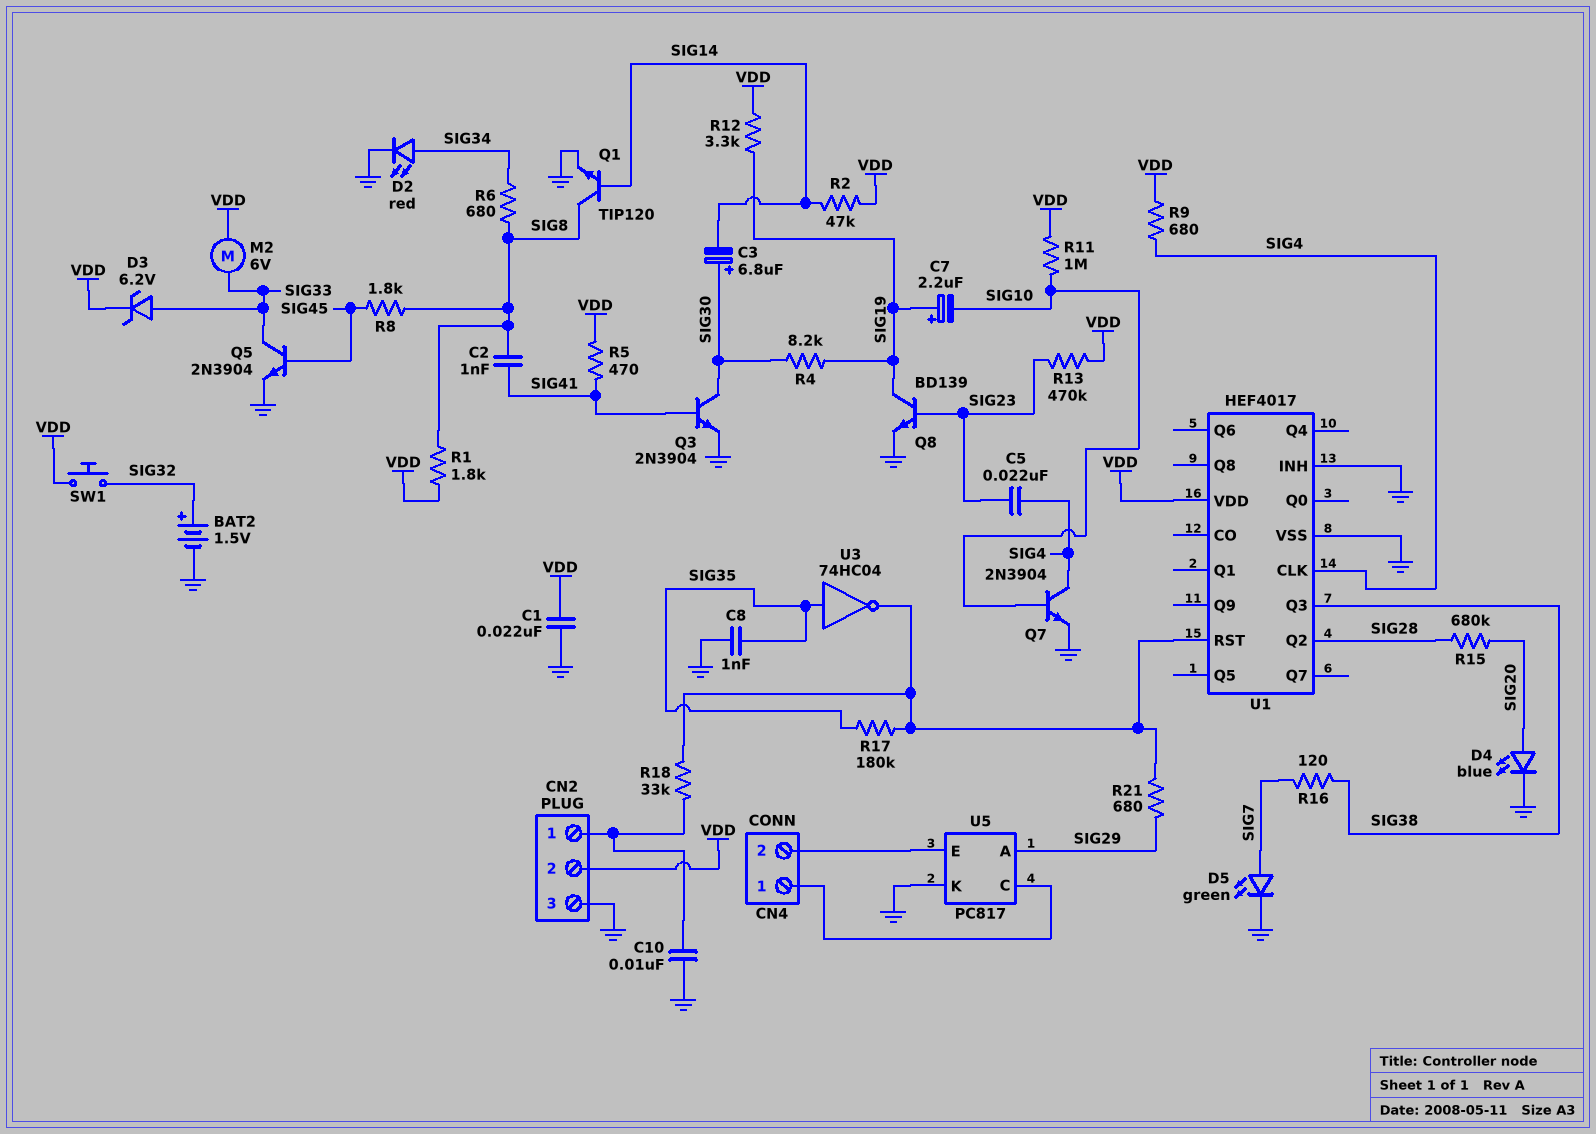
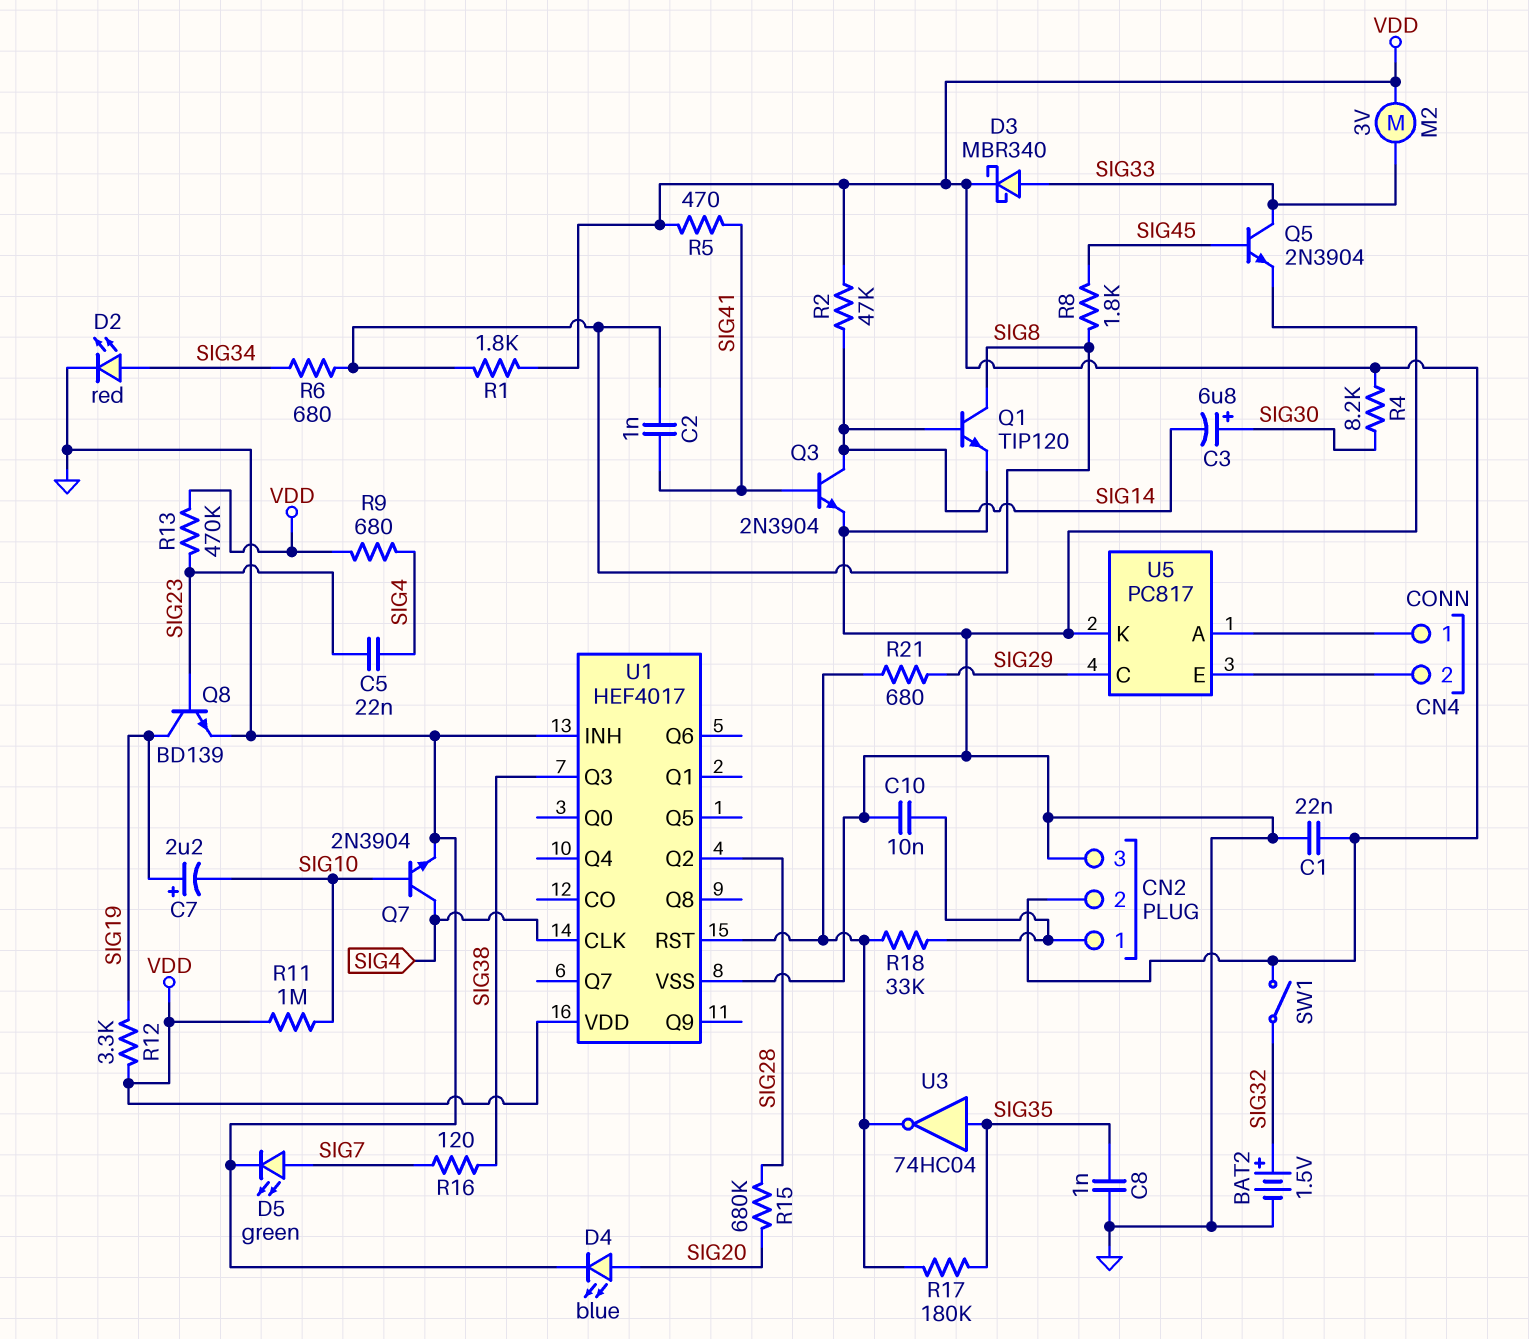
D3: zener 6.2V (A SIG33, K VDD) -> schottky MBR340 (A SIG33, K VDD)
M2: motor 6V (SIG33, VDD) -> motor 3V (SIG33, VDD)
Q3: NPN 2N3904 (B SIG41, C SIG30, E GND) -> NPN 2N3904 (B SIG41, C SIG14, E GND)
R4: 8.2k (SIG19, SIG30) -> 8.2k (SIG30, VDD)
SW1: button (SIG32, VDD) -> switch (SIG32, VDD)
U5 pin A: SIG29 -> CN4/1
U5 pin C: CN4/1 -> SIG29

